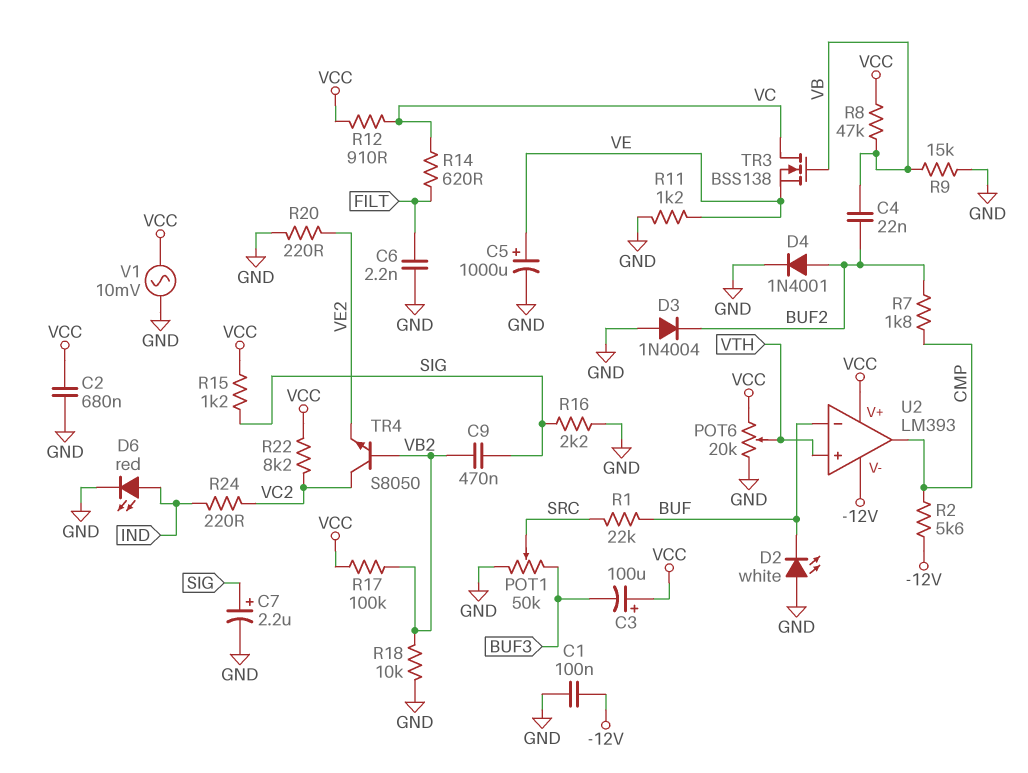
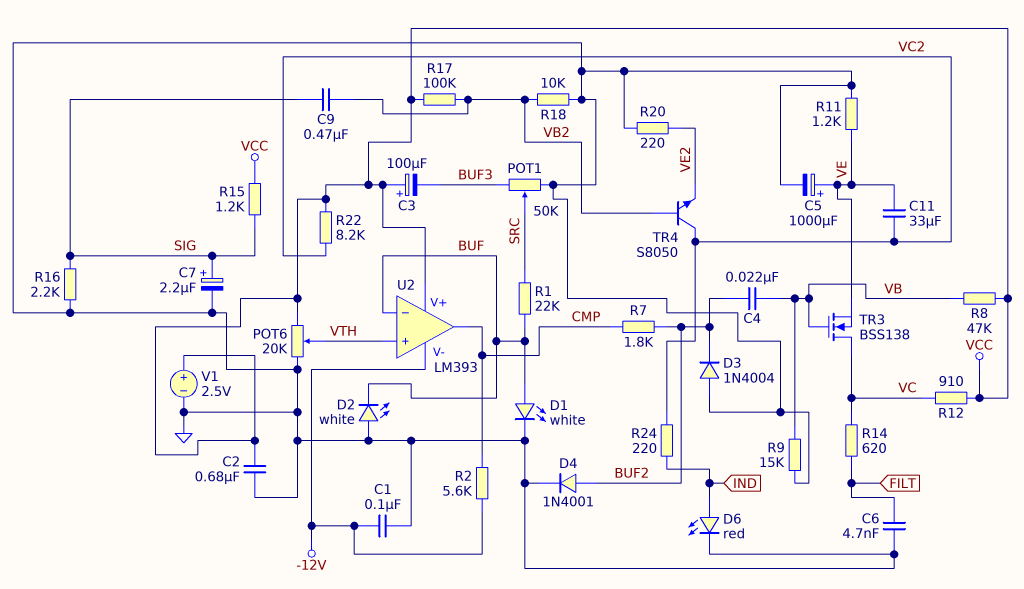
C6: 2.2nF (FILT, GND) -> 4.7nF (FILT, GND)
C11: none -> 33uF (VC2, VE)
D1: none -> LED white (A BUF, K GND)
V1: AC 10mV (GND, VCC) -> 2.5V (plus VCC, minus GND)

